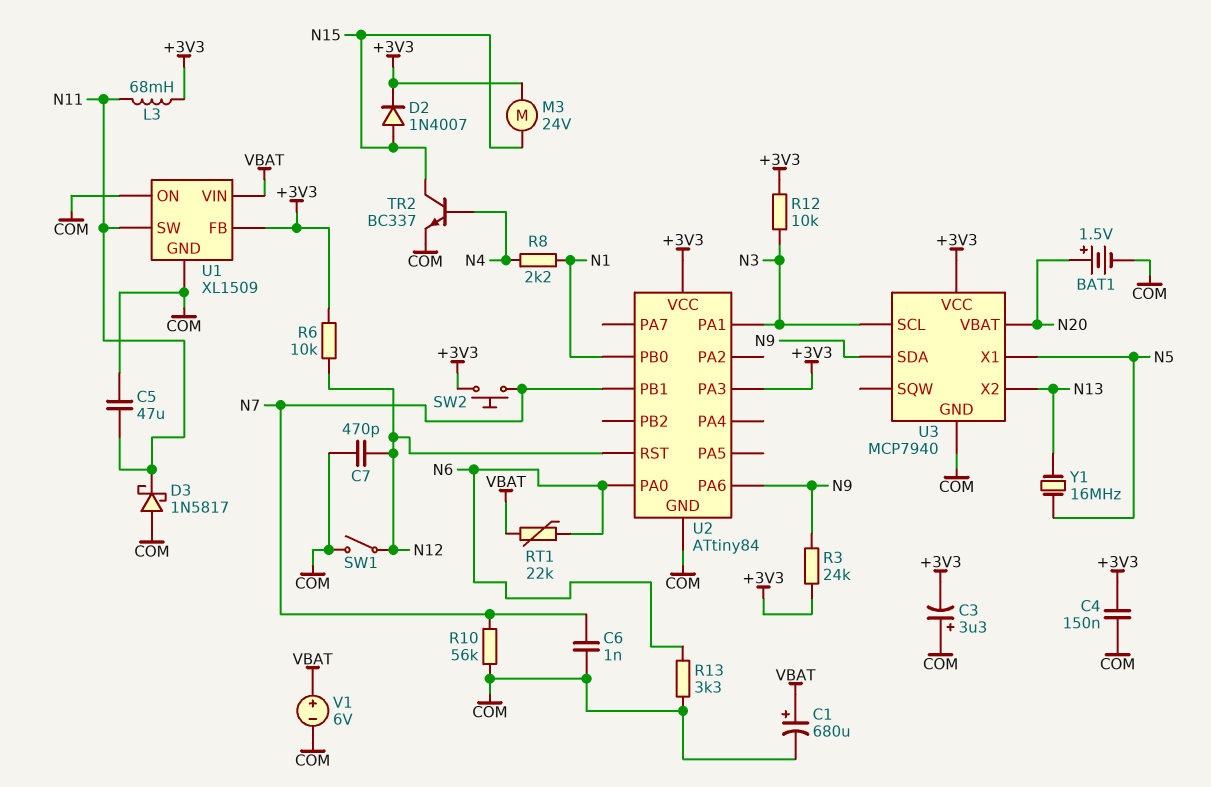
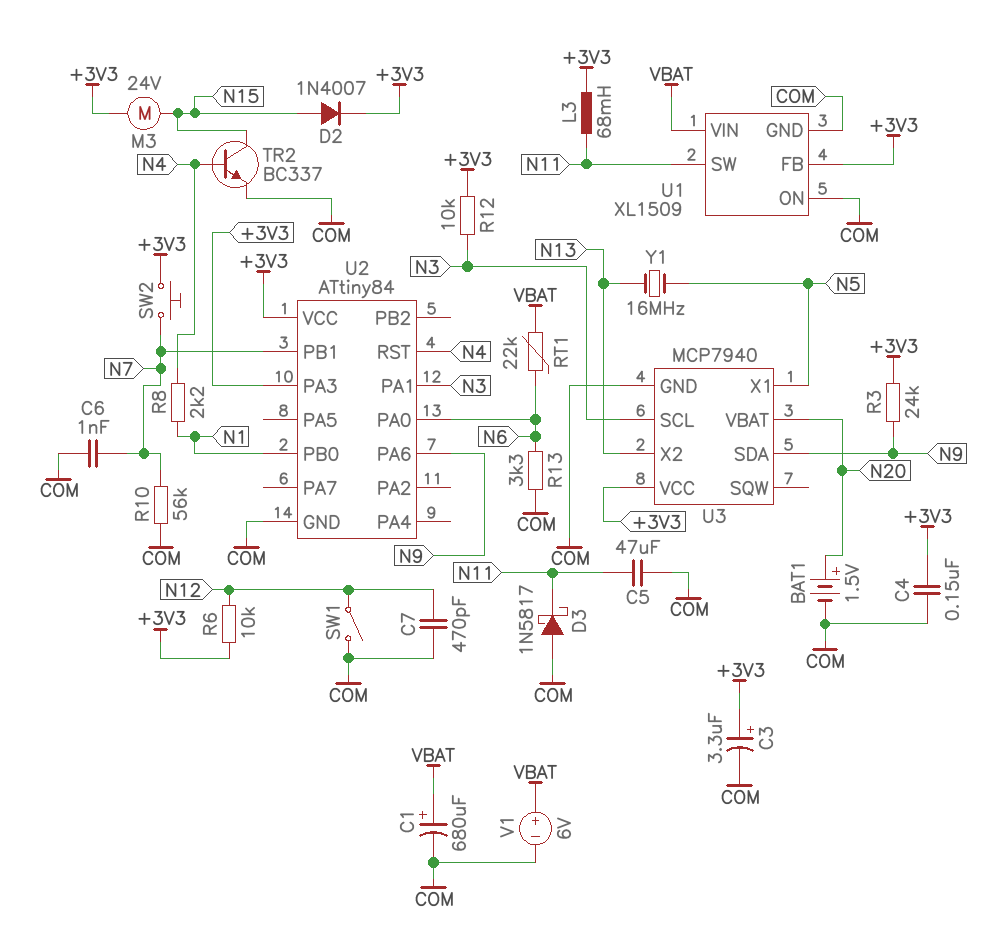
C3: 3.3uF (plus COM, minus +3V3) -> 3.3uF (plus +3V3, minus COM)
U2 pin RST: N12 -> N4

